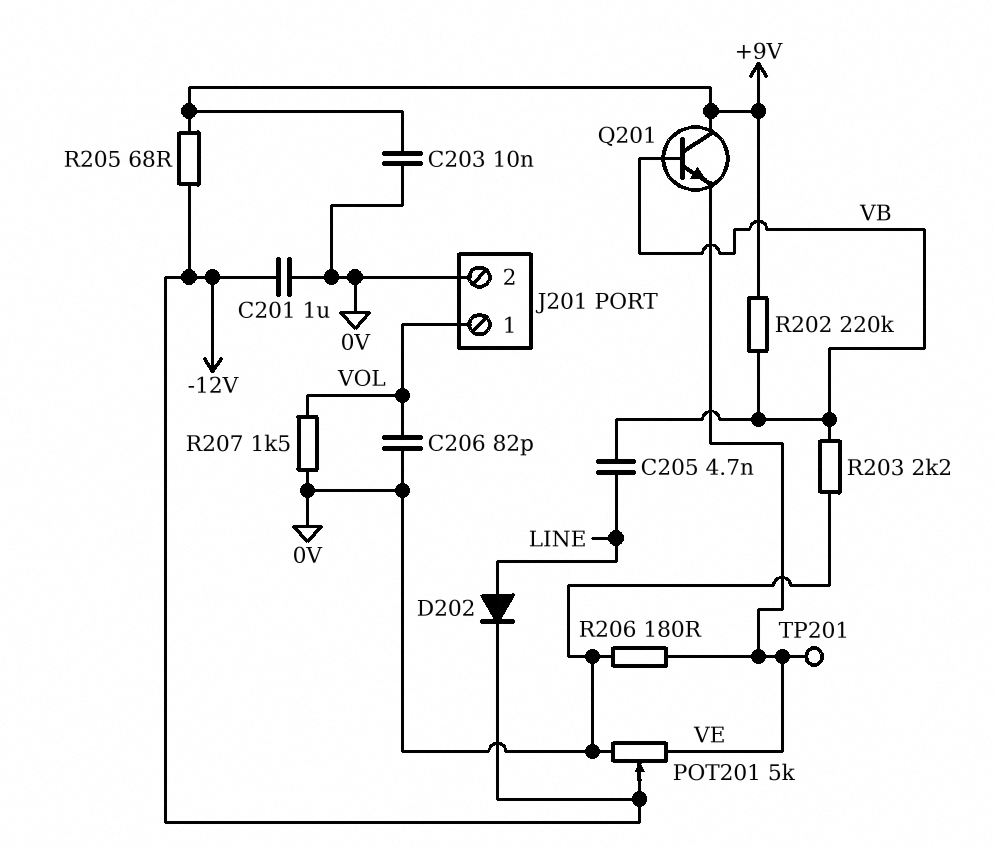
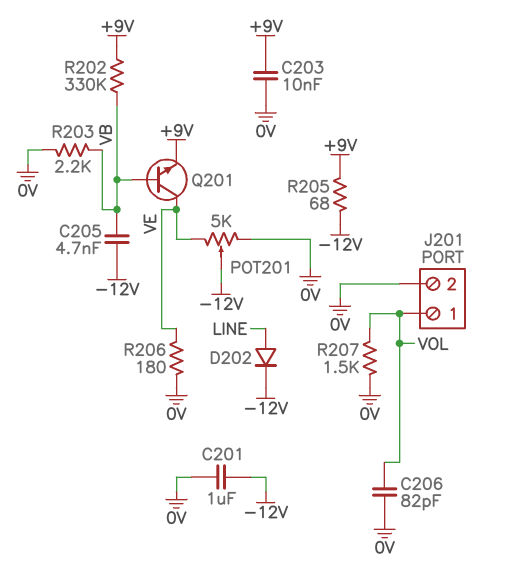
C205: 4.7nF (LINE, VB) -> 4.7nF (-12V, VB)
Q201: NPN (B VB, C +9V, E VE) -> NPN (B VB, C VE, E +9V)
R202: 220k (+9V, VB) -> 330k (+9V, VB)
TP201: test point (VE) -> none

